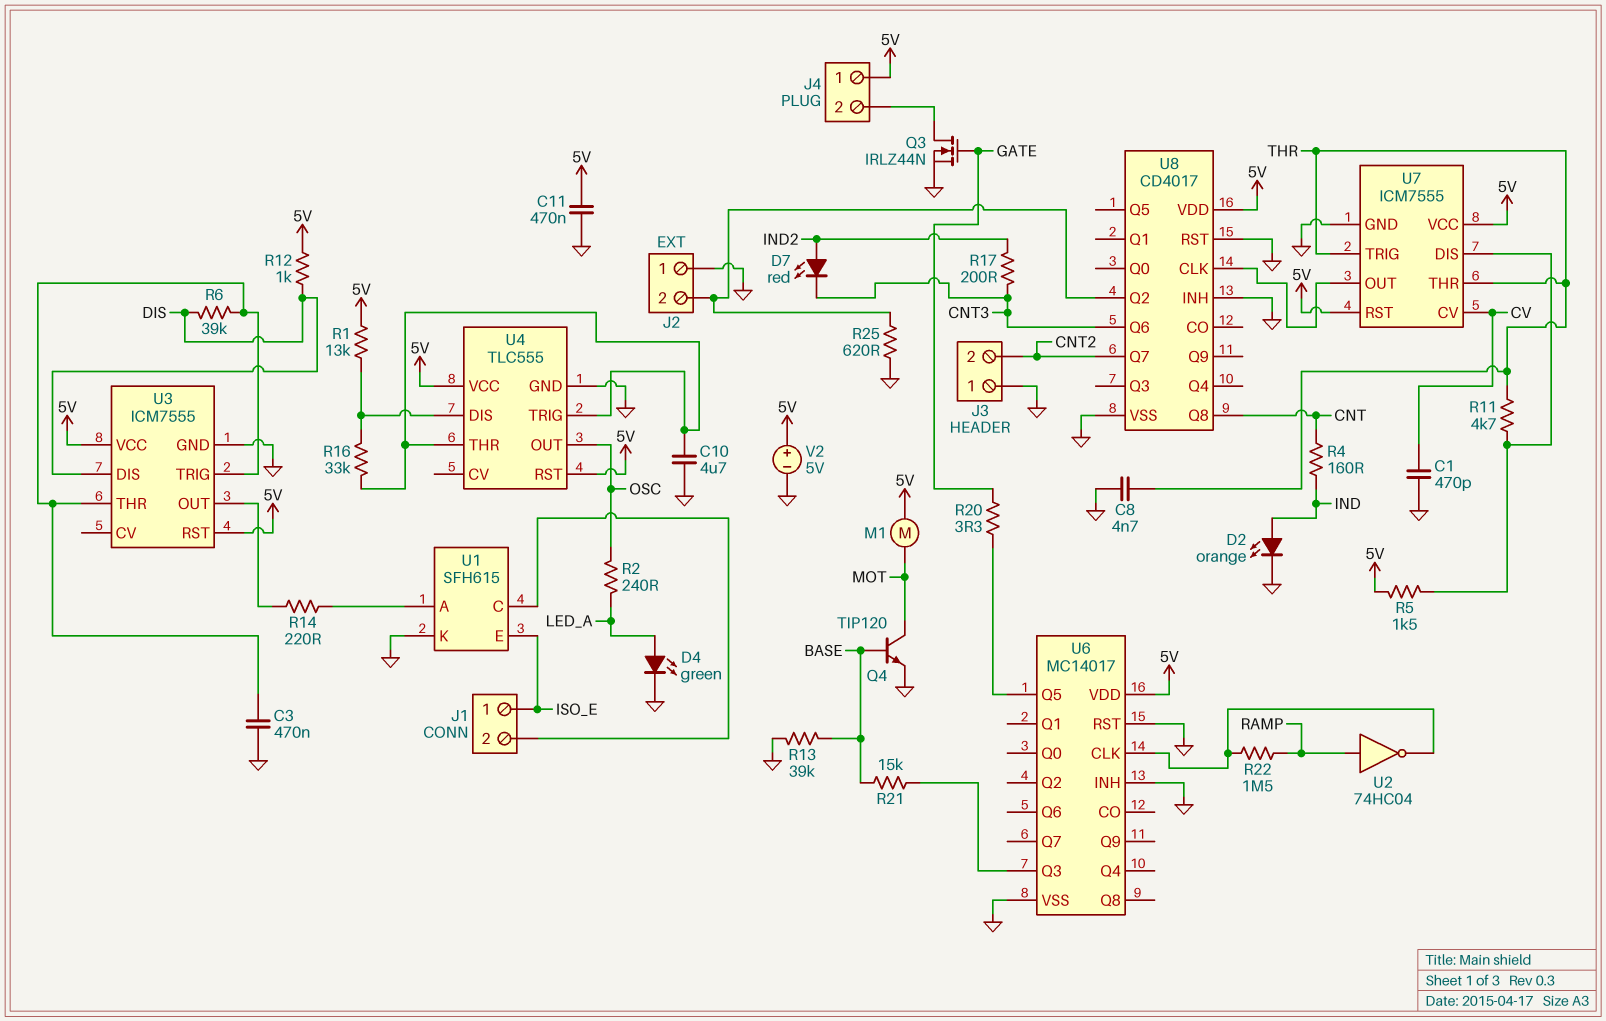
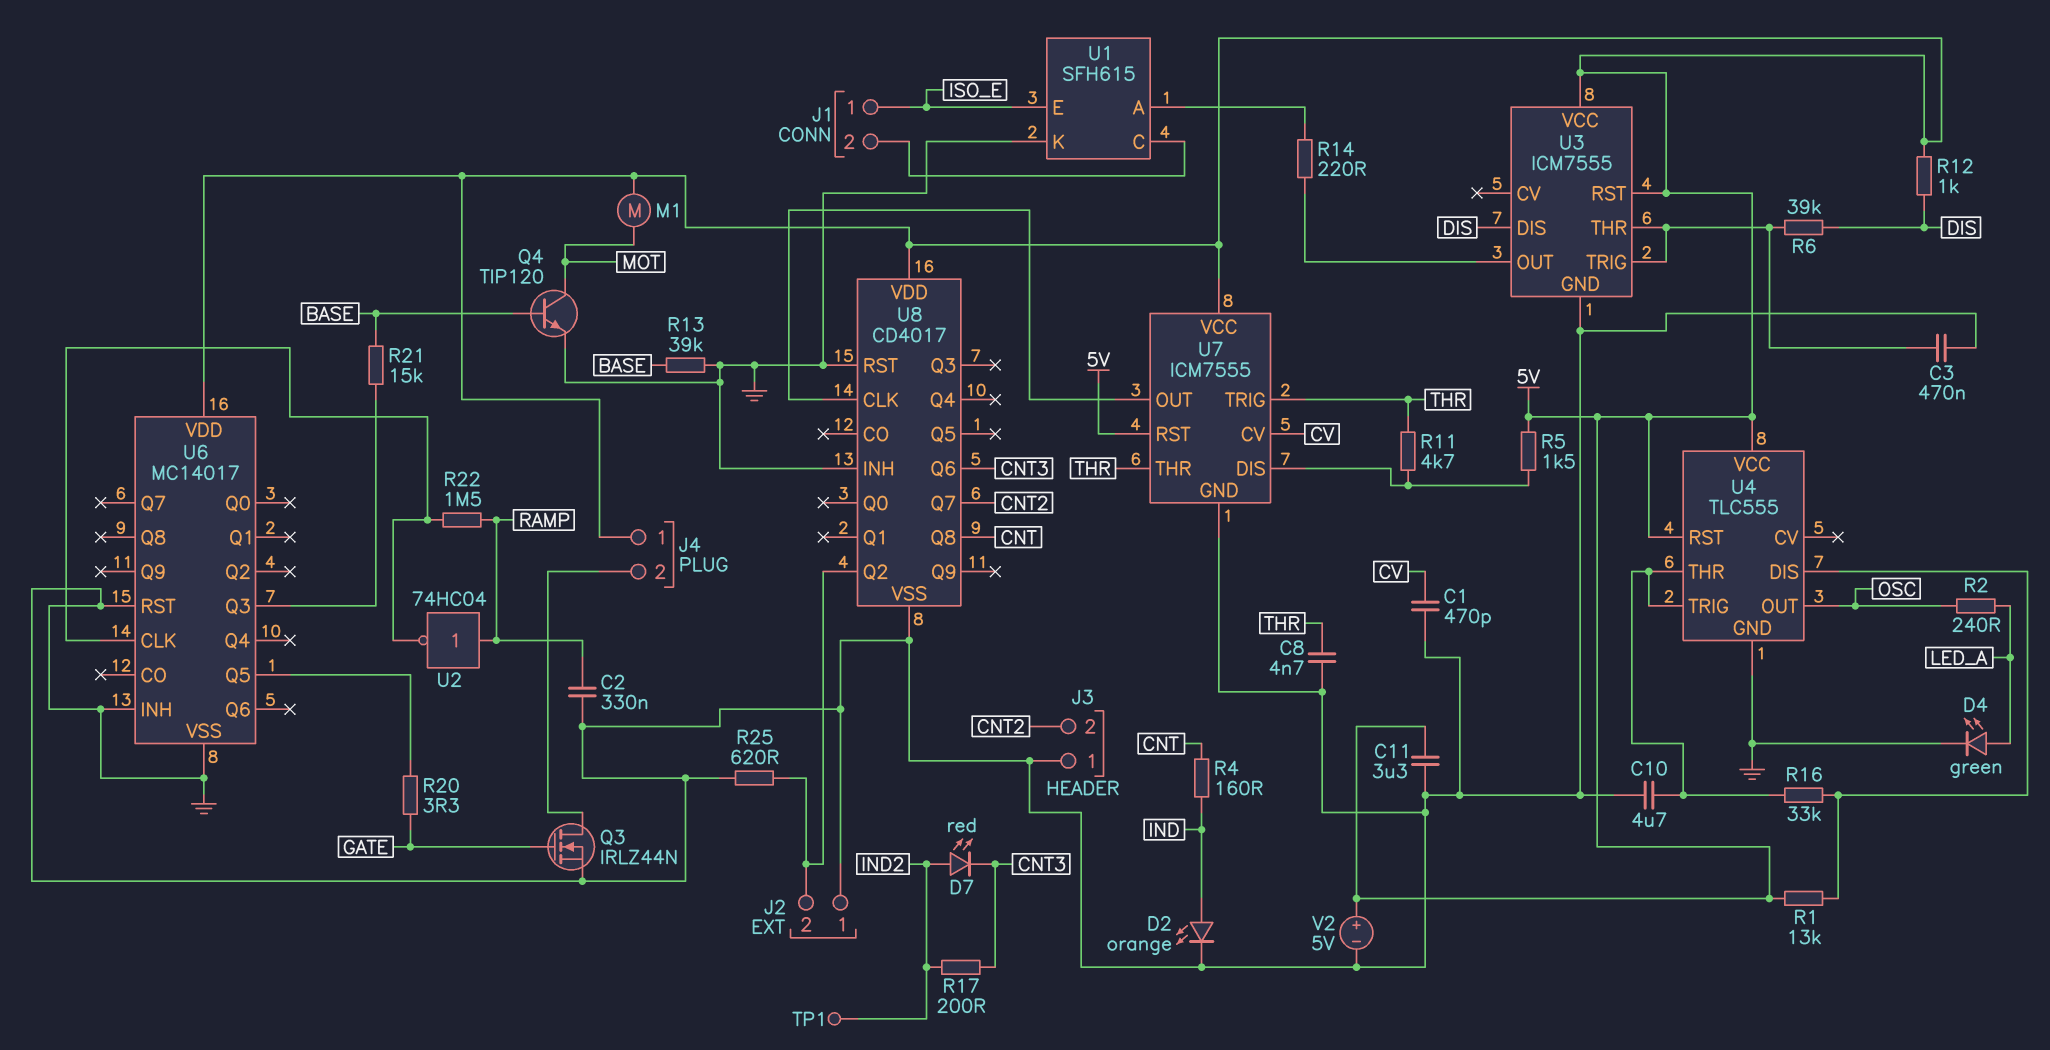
C2: none -> 330nF (GND, RAMP)
C11: 470nF (5V, GND) -> 3.3uF (5V, GND)
TP1: none -> test point (IND2)

